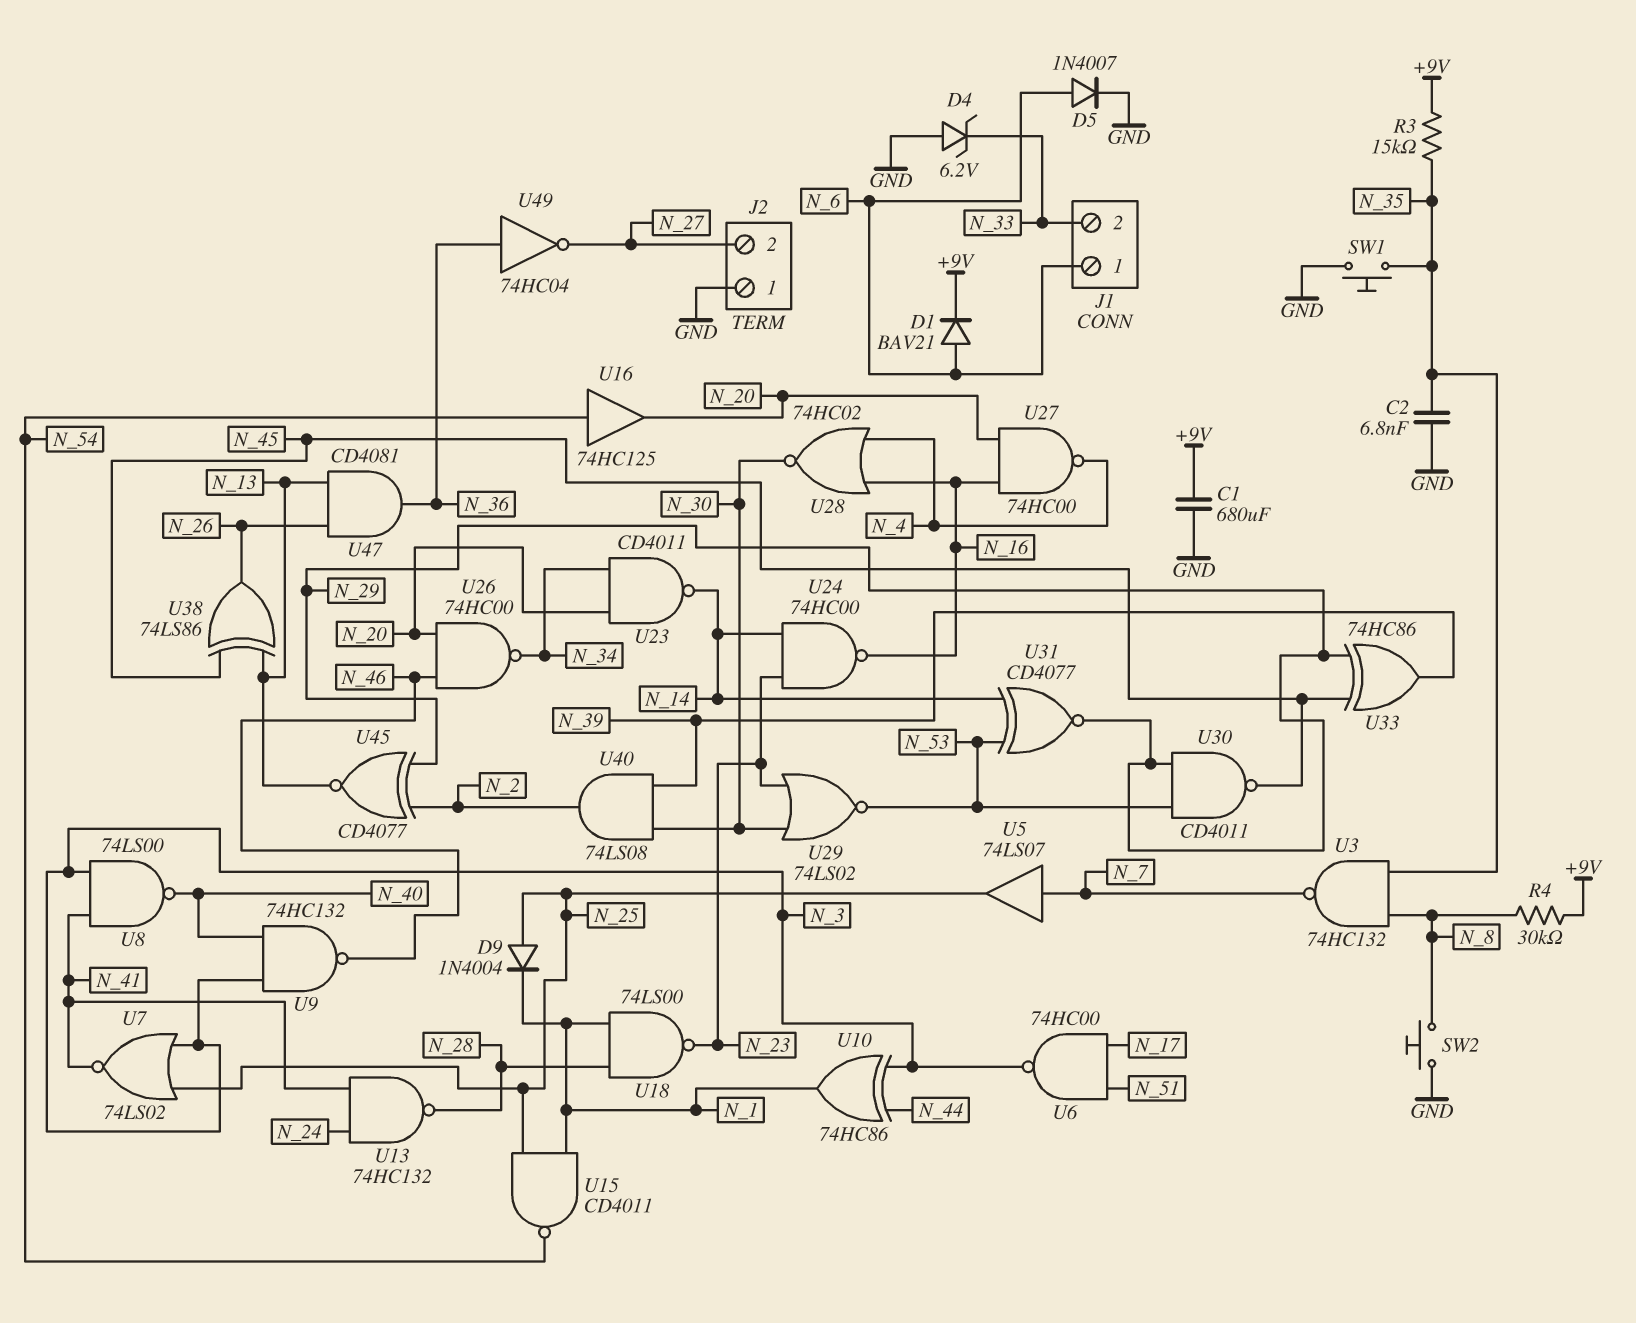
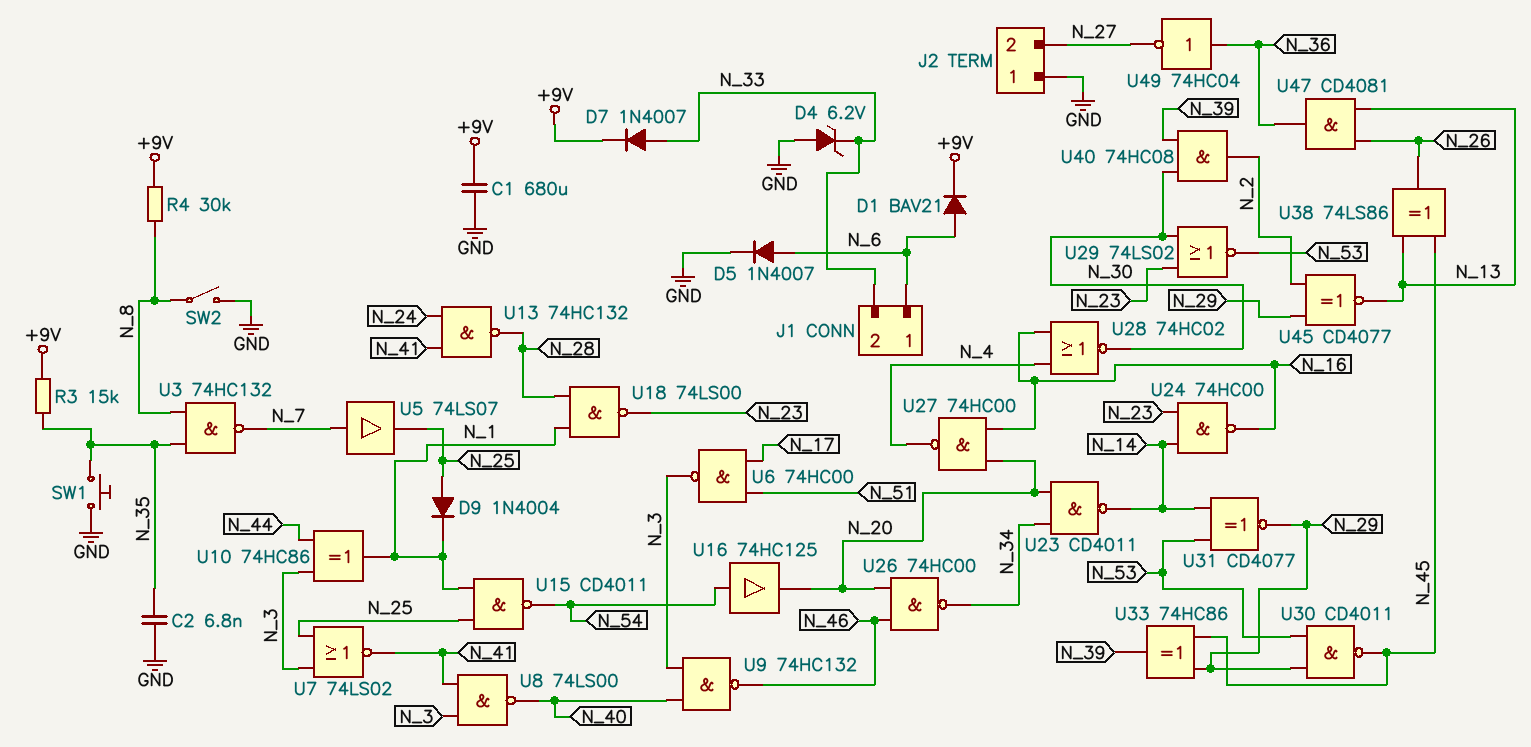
D7: none -> diode 1N4007 (A N_33, K +9V)
SW2: button (GND, N_8) -> switch (GND, N_8)
U40: AND 74LS08 (in N_30, in N_39, out N_2) -> AND 74HC08 (in N_30, in N_39, out N_2)

